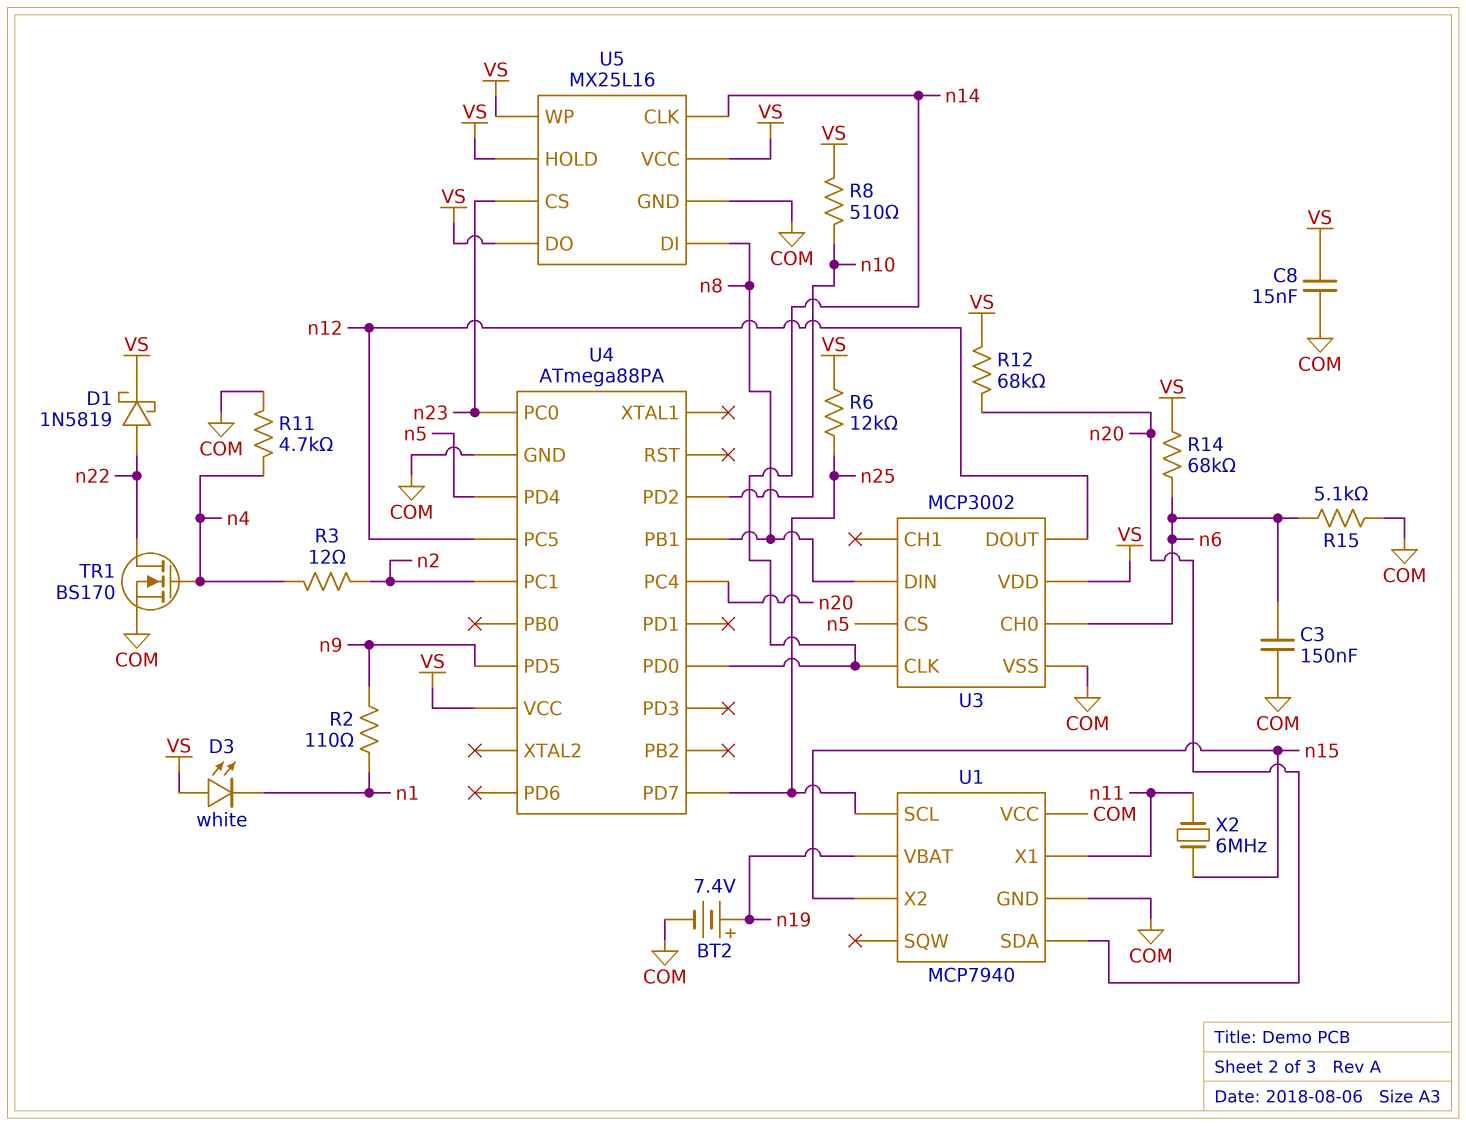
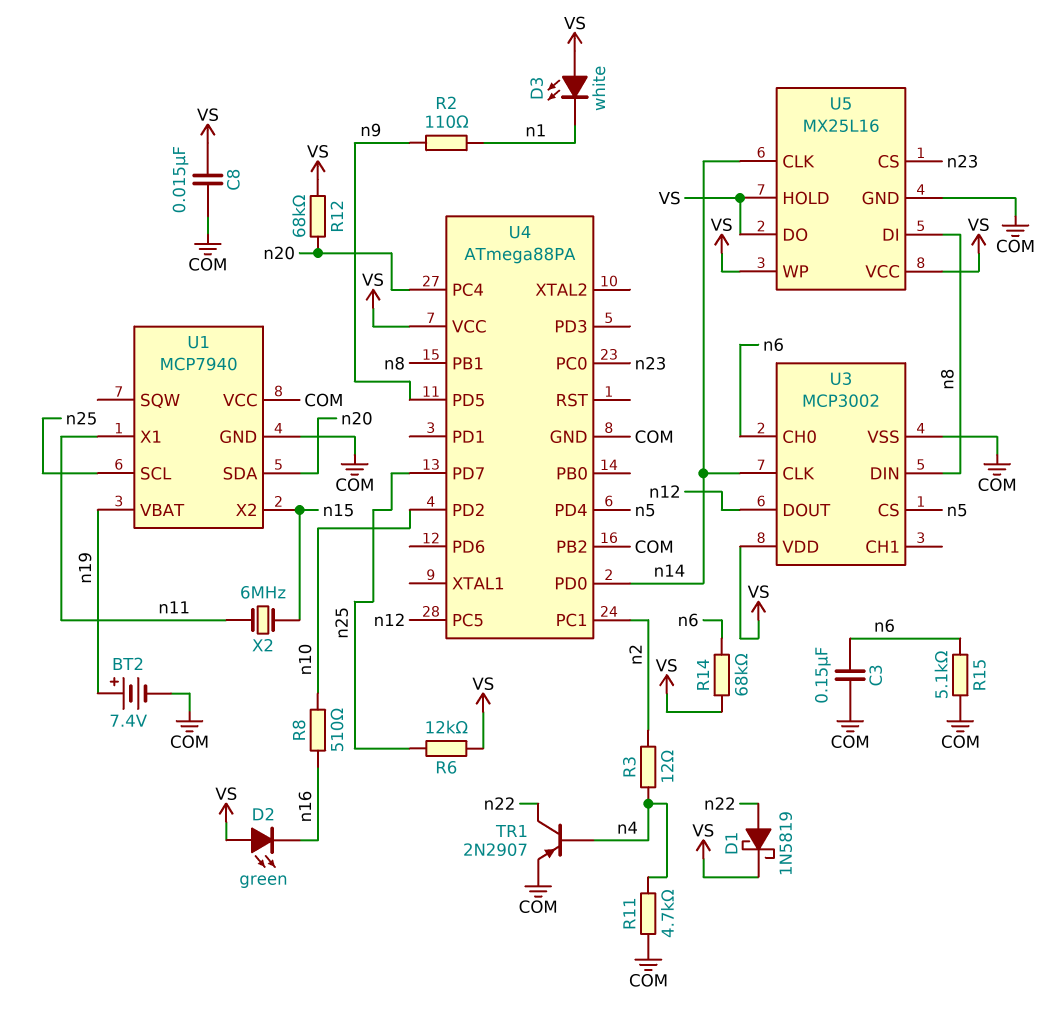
D2: none -> LED green (A VS, K n16)
R8: 510 (VS, n10) -> 510 (n10, n16)
TR1: NMOS BS170 (G n4, D n22, S COM) -> PNP 2N2907 (B n4, C n22, E COM)
U4 pin PB2: none -> COM

